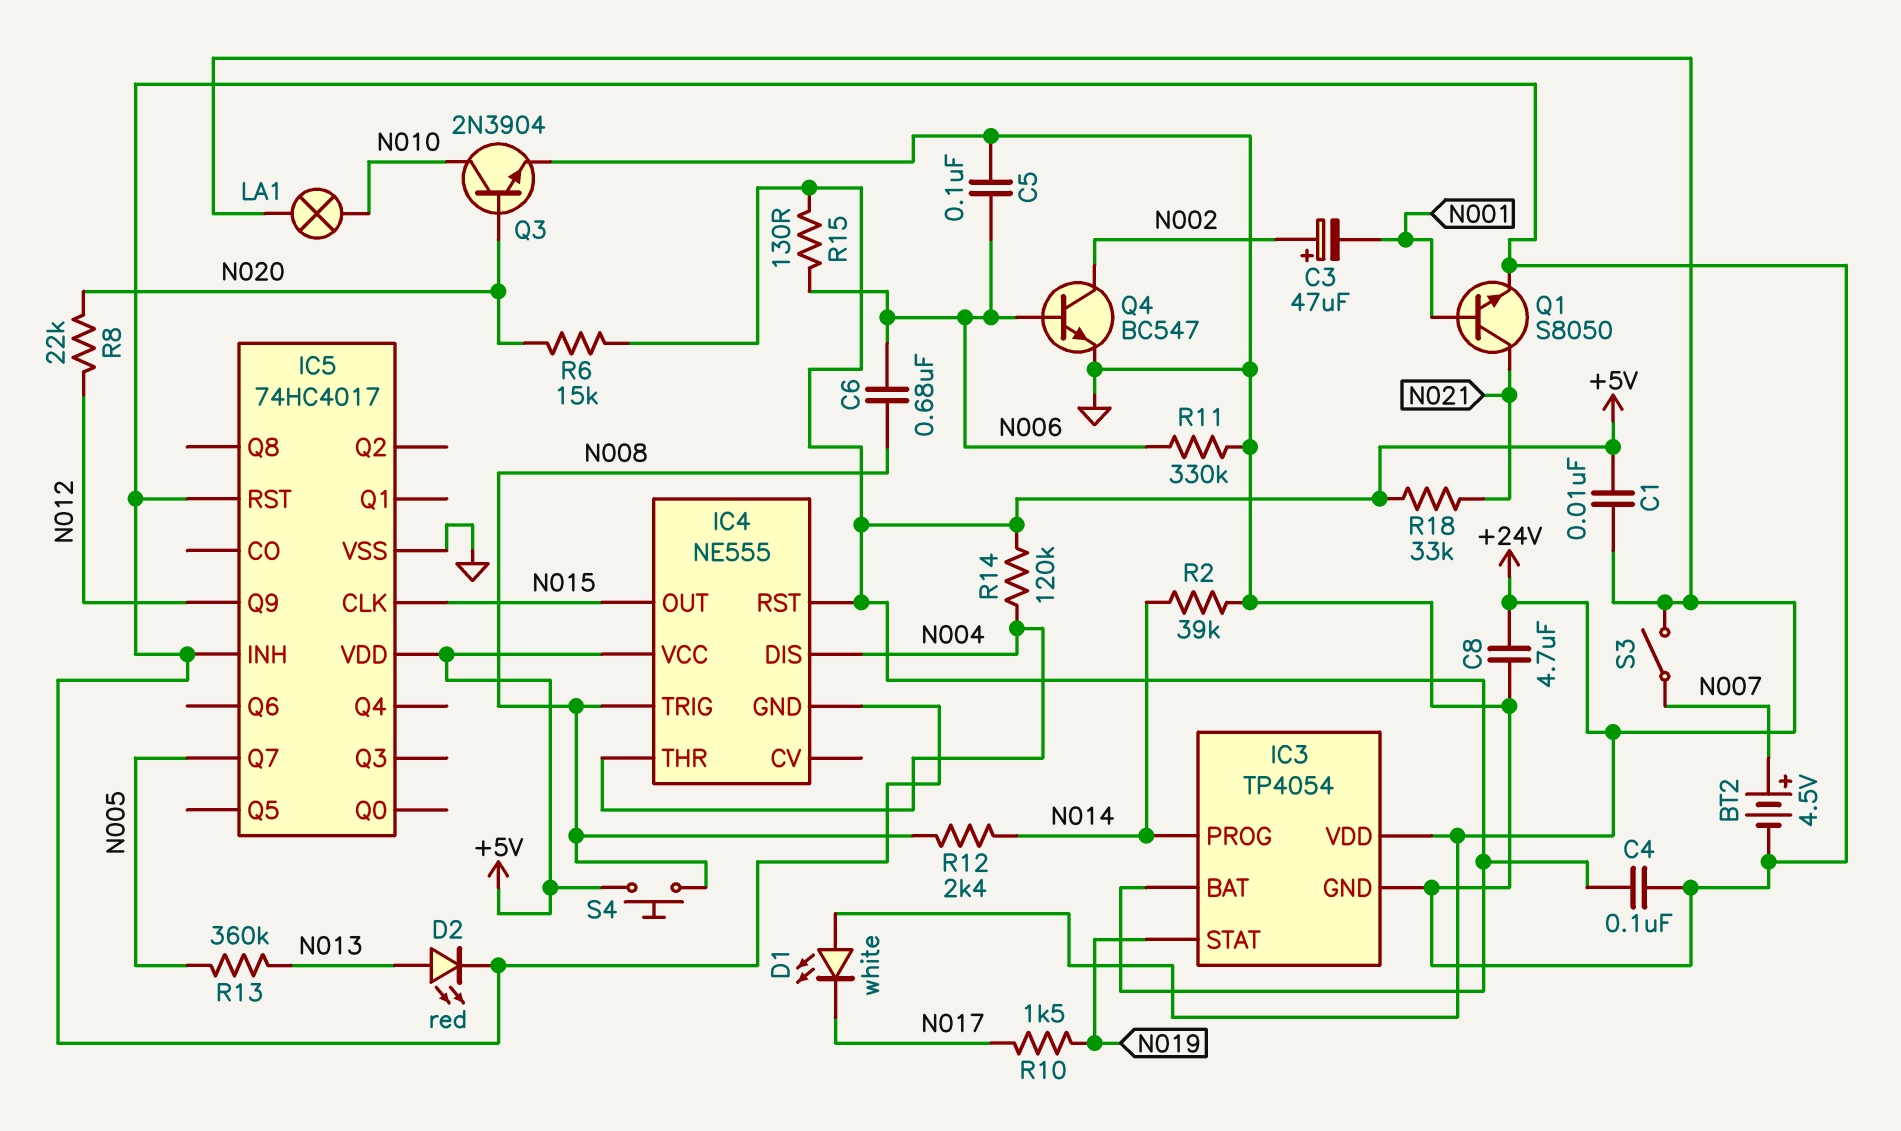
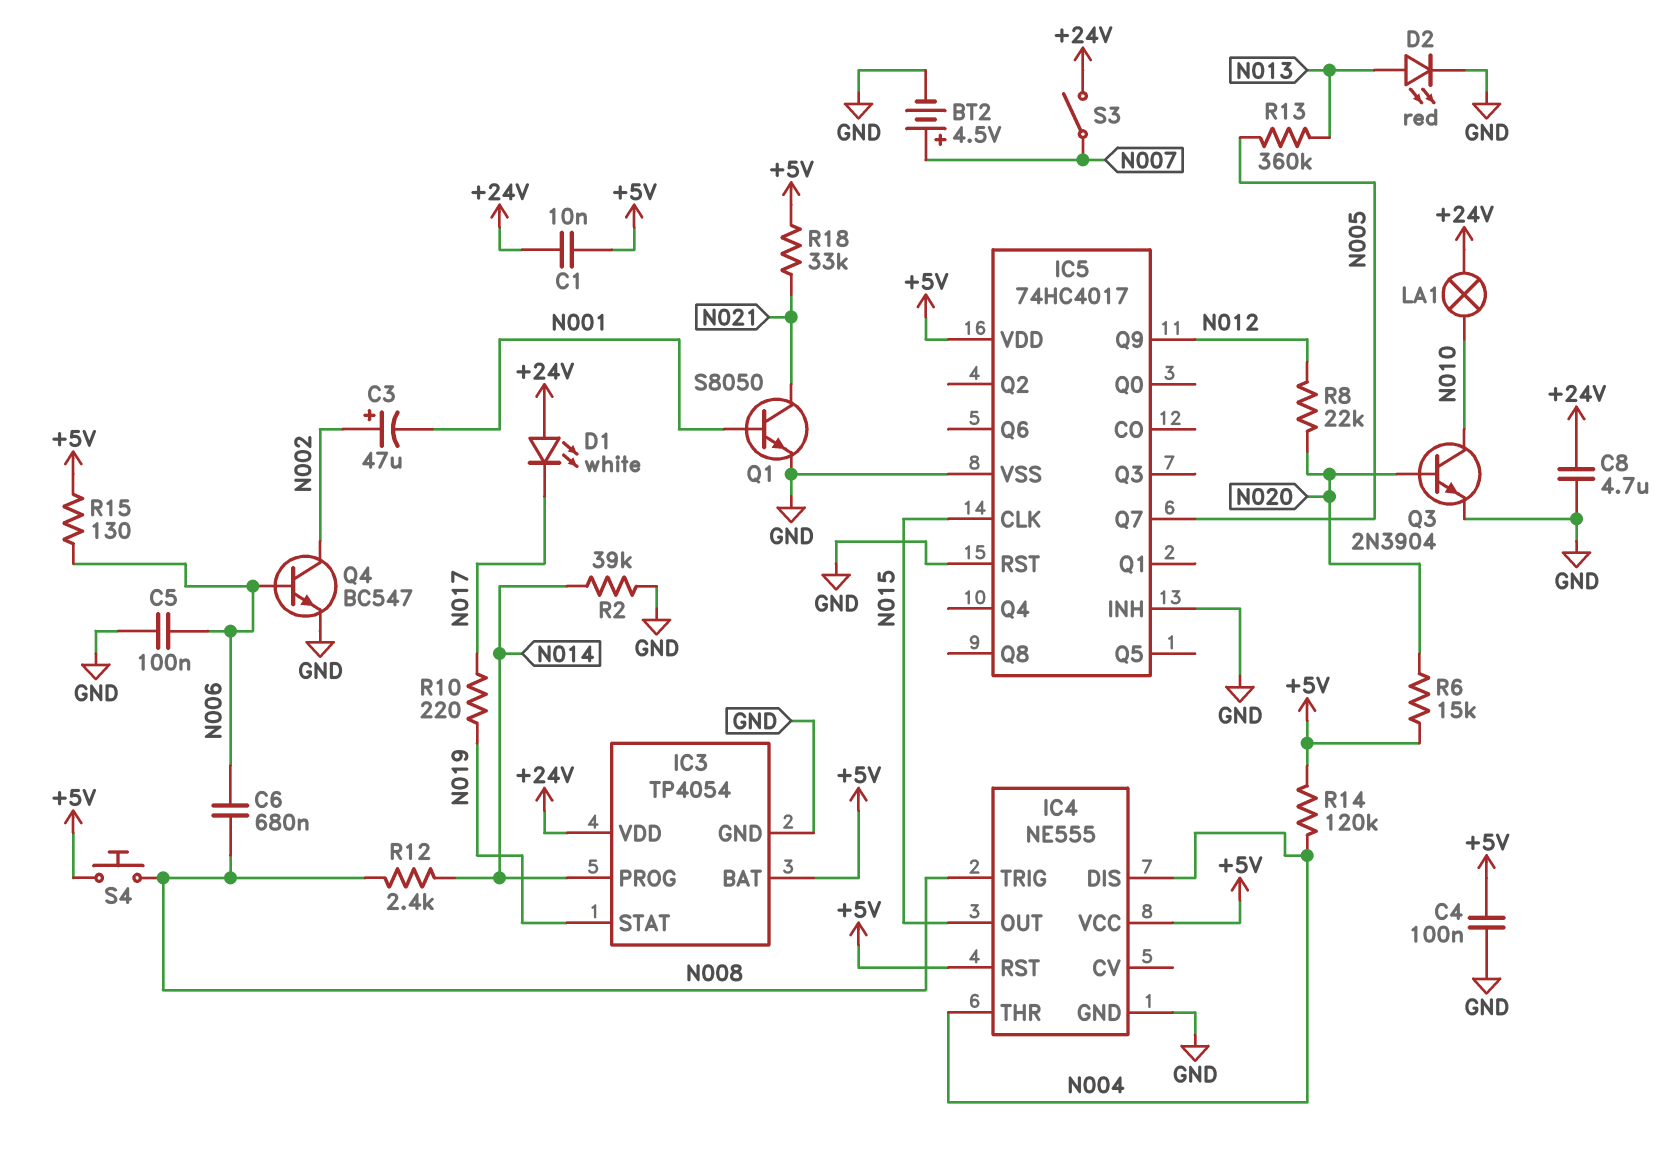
R10: 1.5k (N017, N019) -> 220 (N017, N019)
R11: 330k (GND, N006) -> none

